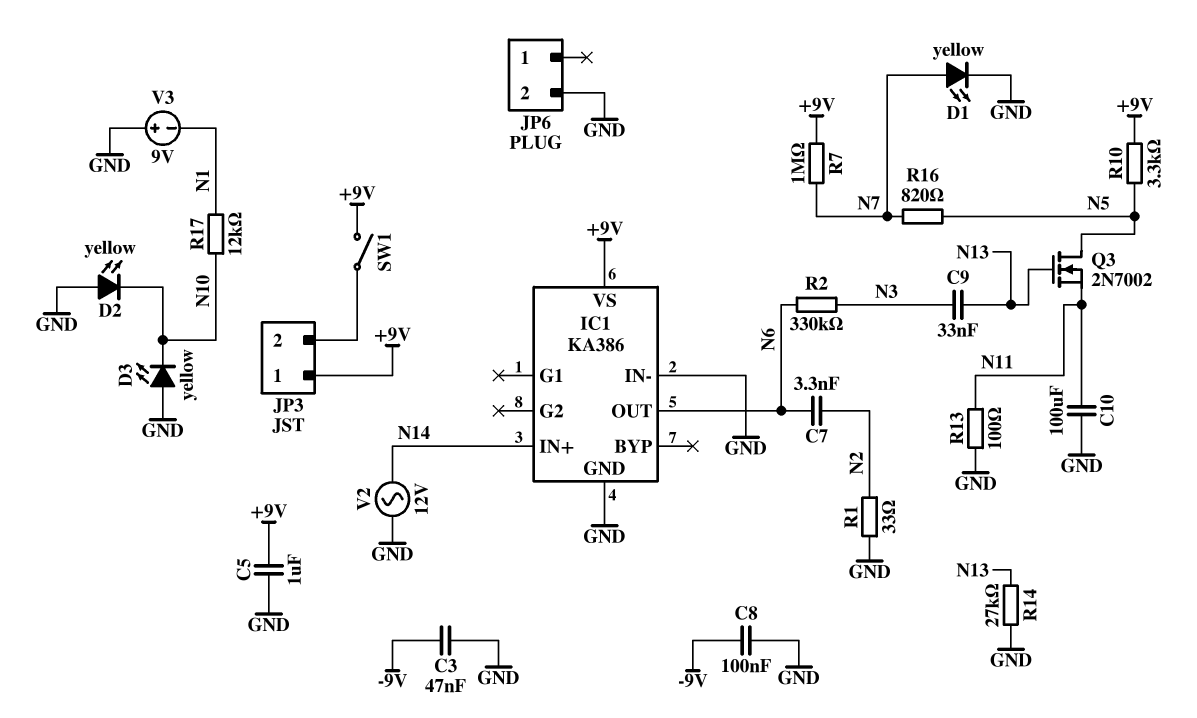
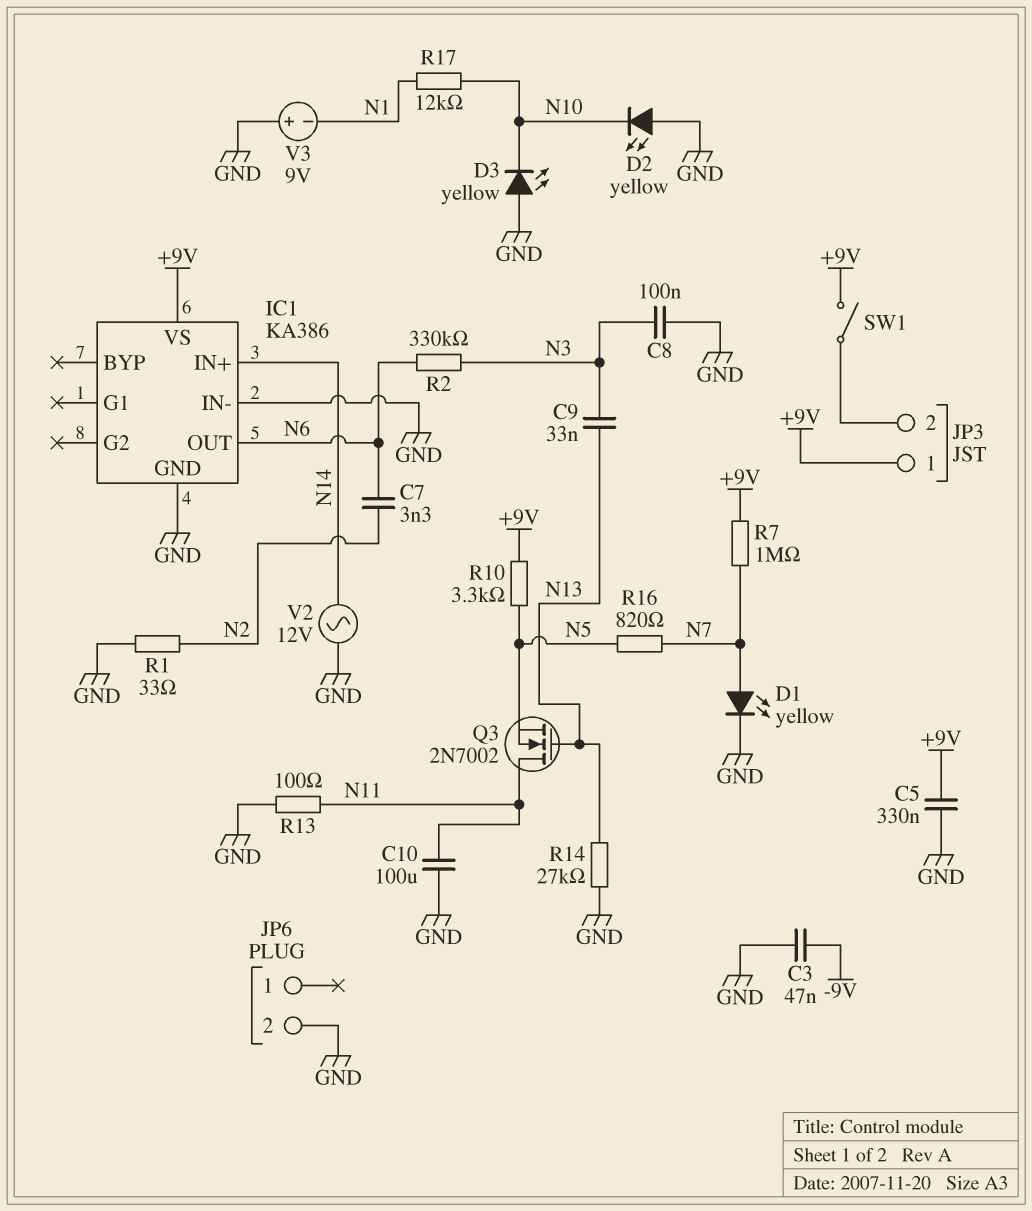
C5: 1uF (+9V, GND) -> 330nF (+9V, GND)
C8: 100nF (-9V, GND) -> 100nF (GND, N3)
Q3: NMOS 2N7002 (G N13, D N5, S N11) -> NMOS 2N7002 (G N13, D N11, S N5)

